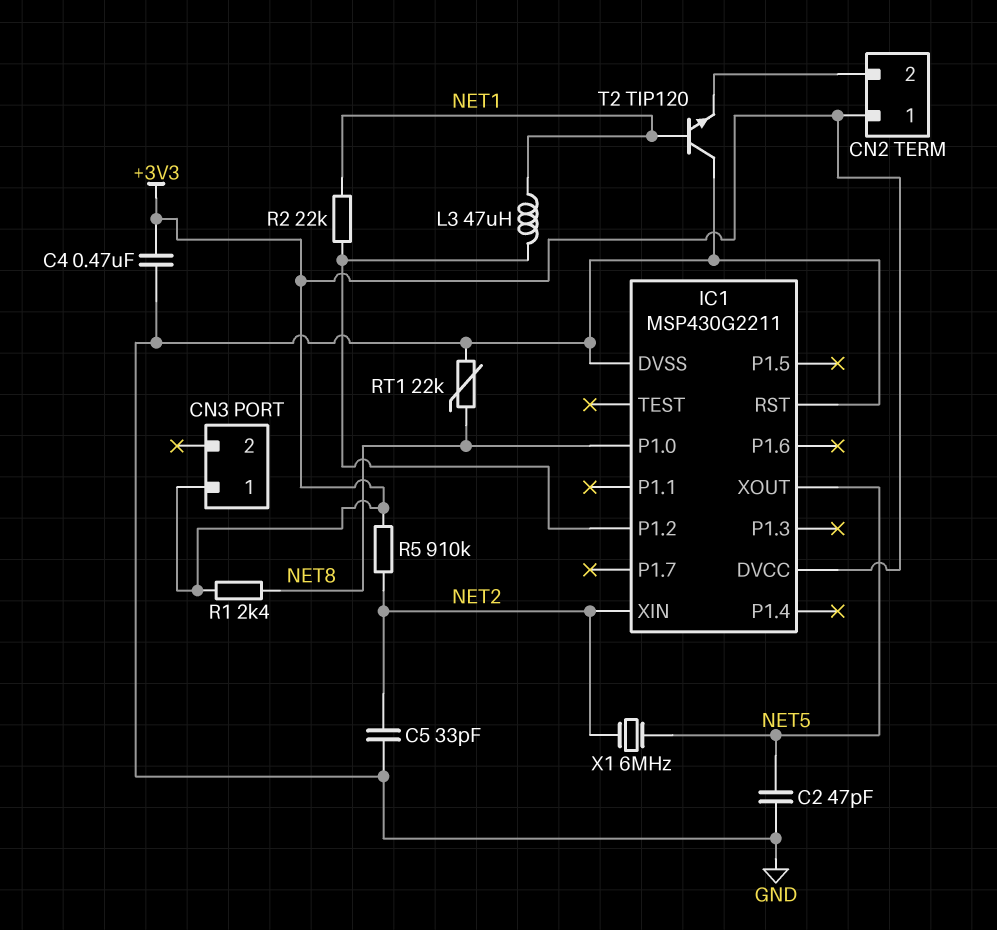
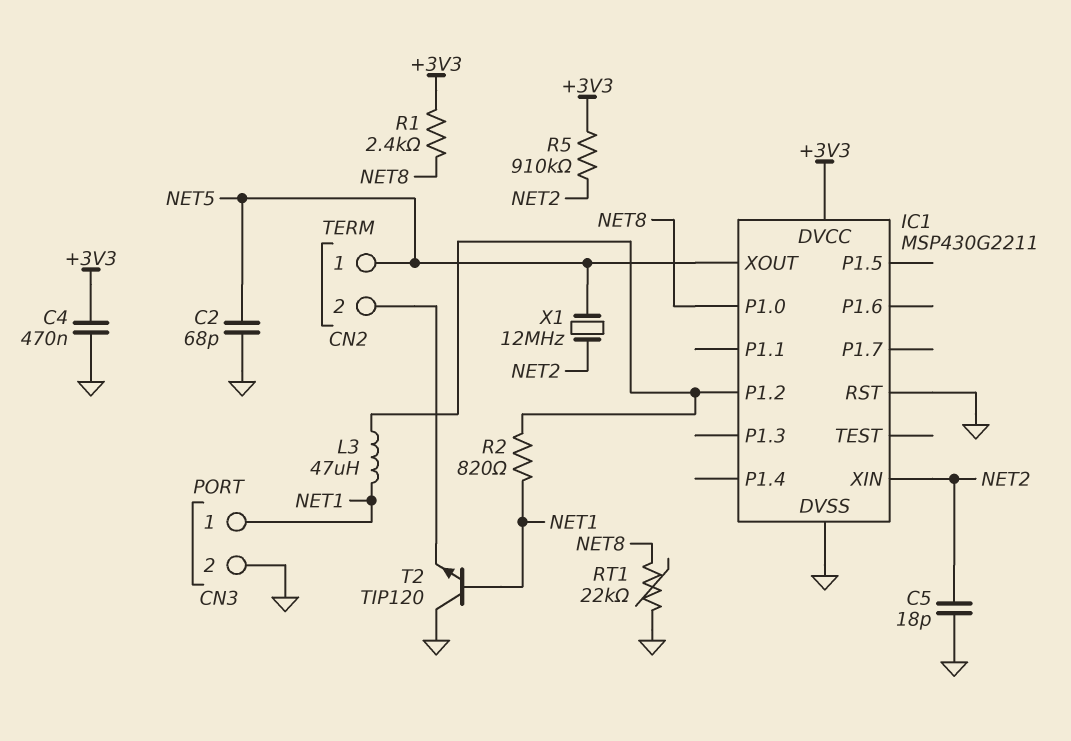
C2: 47pF (GND, NET5) -> 68pF (GND, NET5)
C5: 33pF (GND, NET2) -> 18pF (GND, NET2)
CN2 pin 1: +3V3 -> NET5
CN3 pin 1: +3V3 -> NET1
CN3 pin 2: none -> GND
R2: 22k (IC1/P1.2, NET1) -> 820 (IC1/P1.2, NET1)
X1: 6MHz (NET2, NET5) -> 12MHz (NET2, NET5)

